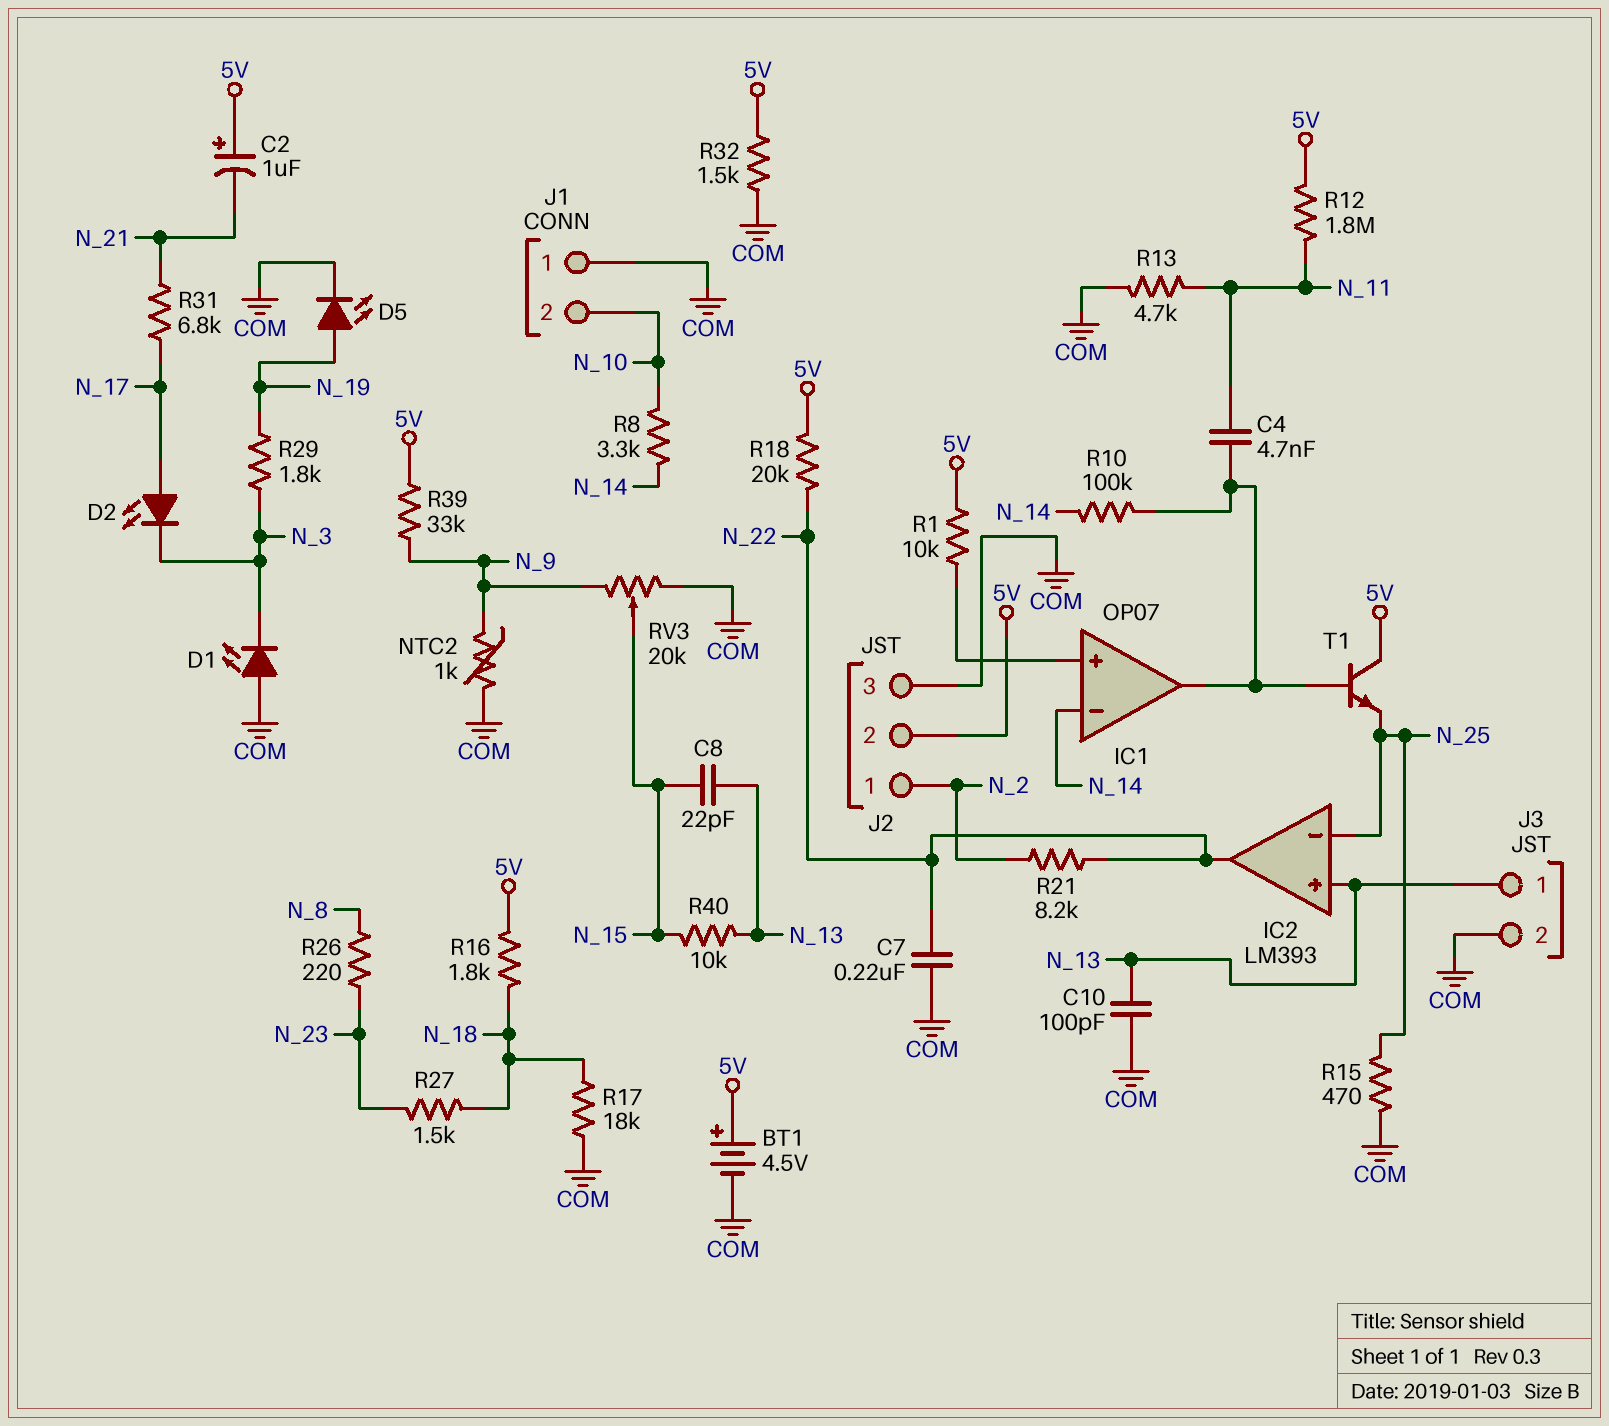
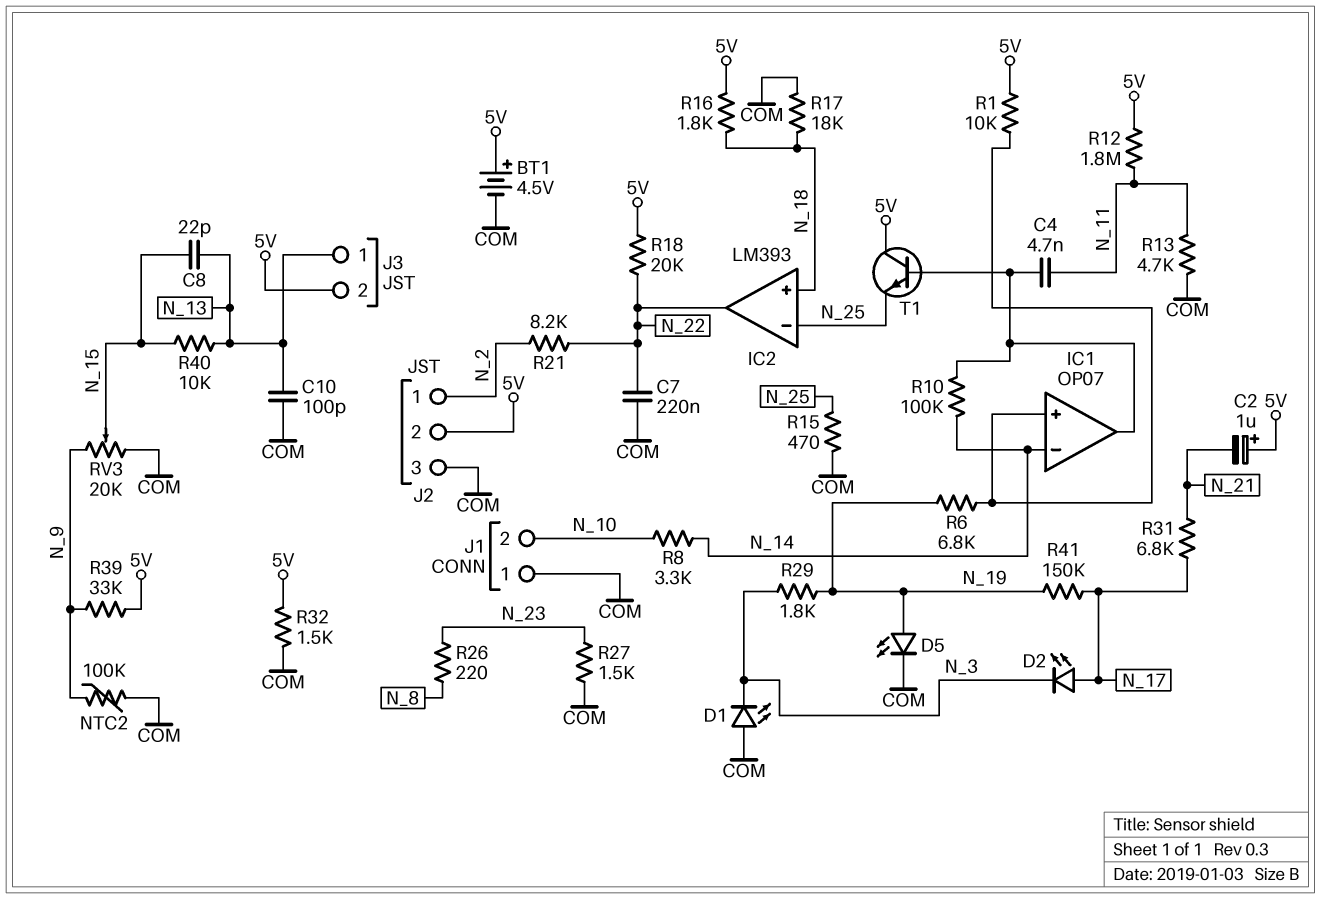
IC2 pin in+: N_13 -> N_18
J3 pin 2: COM -> 5V
NTC2: 1k (COM, N_9) -> 100k (COM, N_9)
R6: none -> 6.8k (IC1/in+, N_19)
R27: 1.5k (N_18, N_23) -> 1.5k (COM, N_23)
R41: none -> 150k (N_17, N_19)

